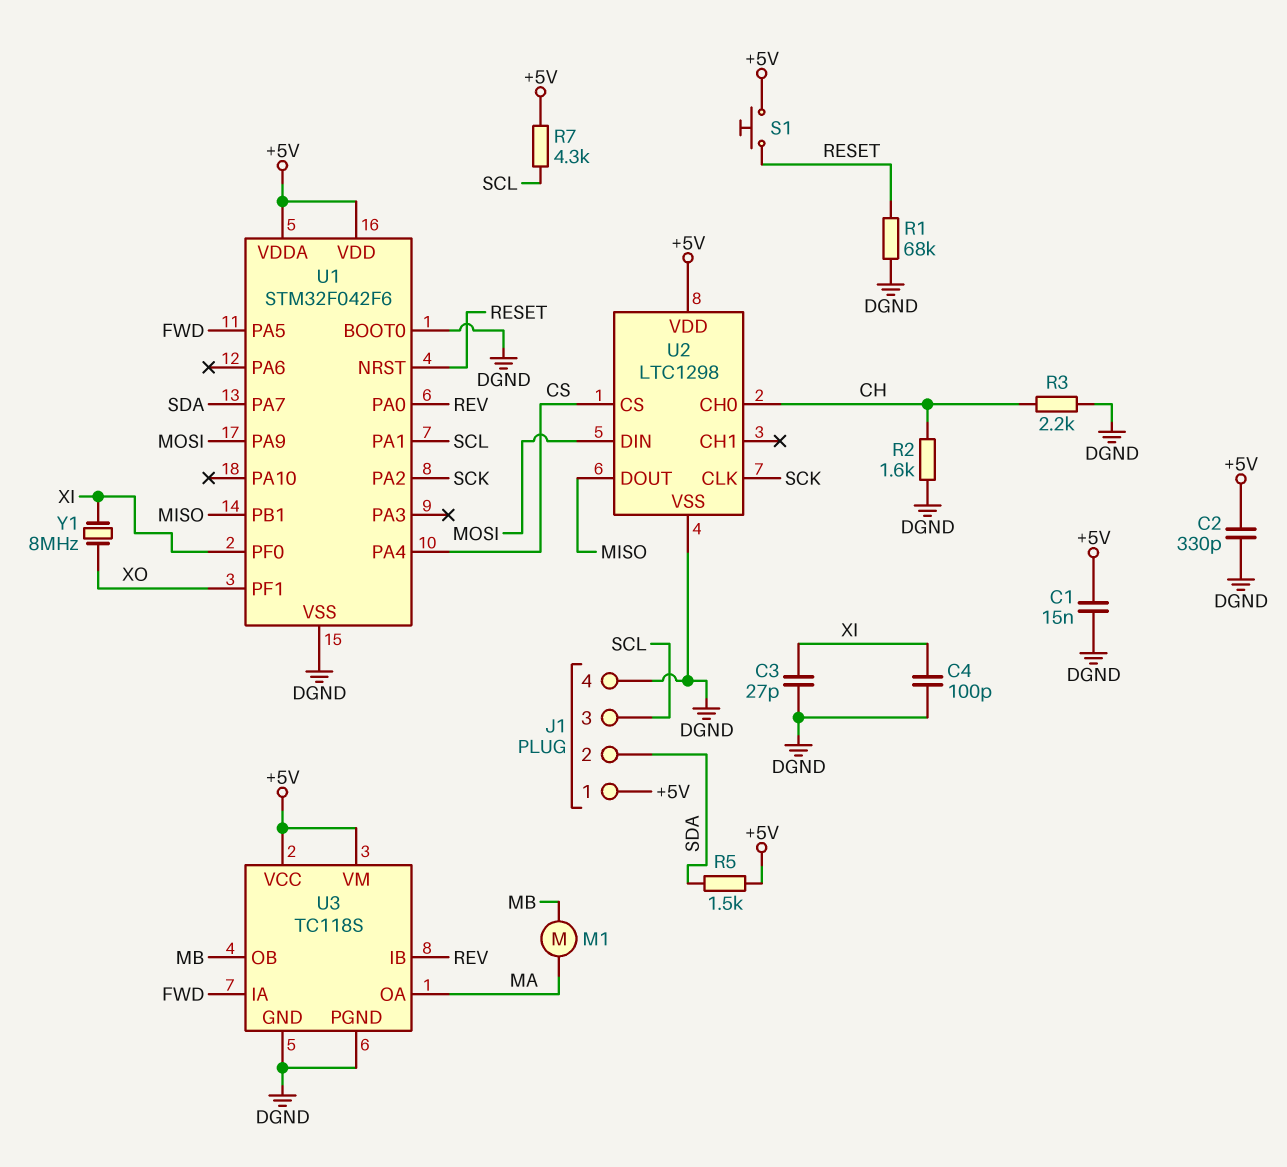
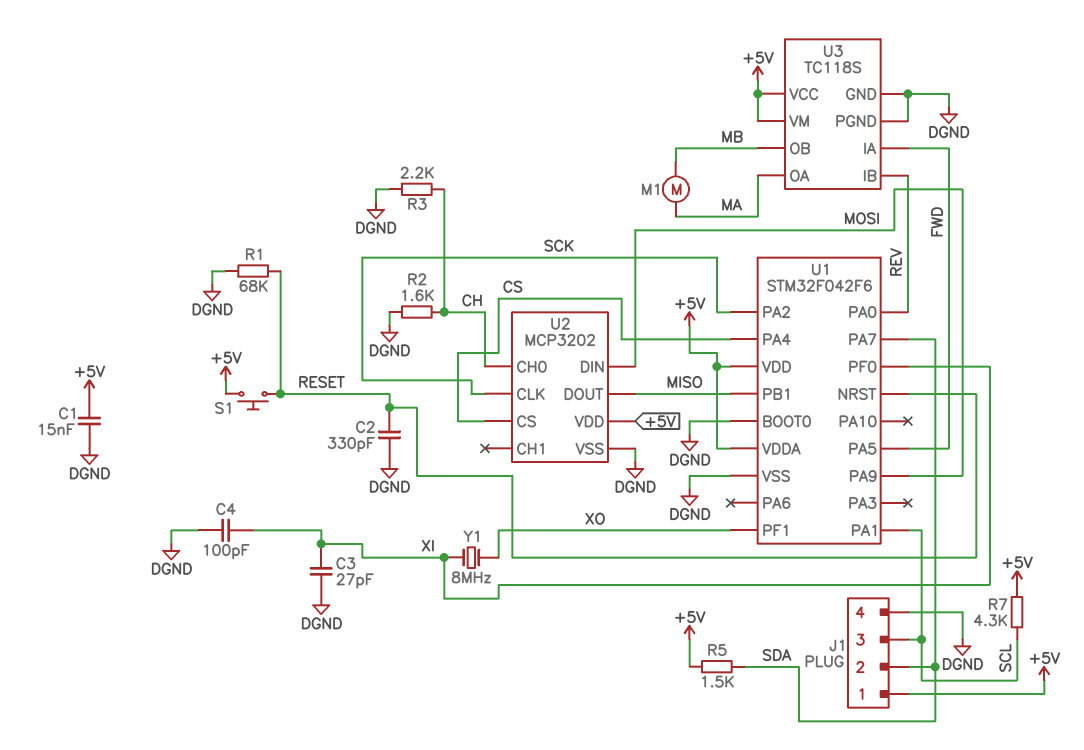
C2: 330pF (+5V, DGND) -> 330pF (DGND, RESET)
U2: LTC1298 -> MCP3202

